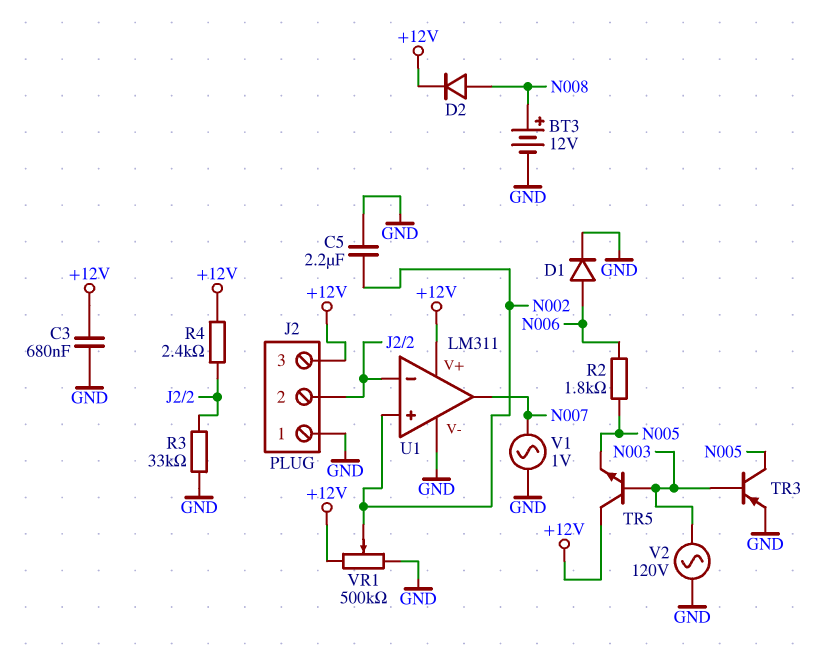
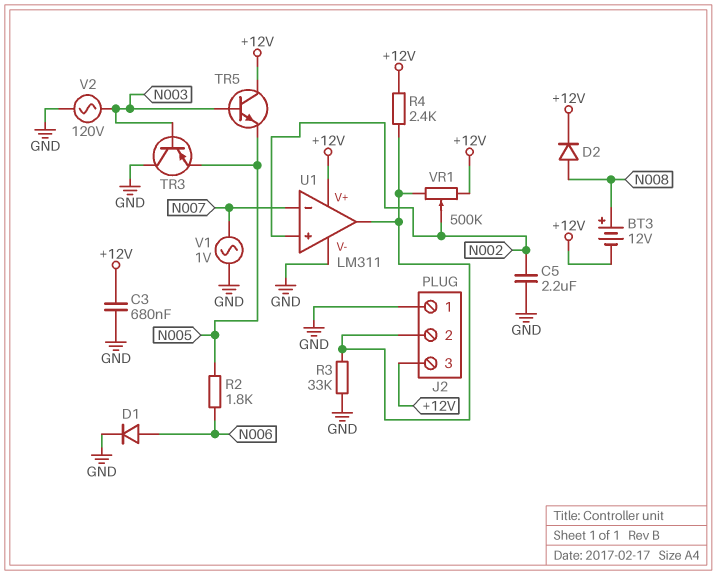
BT3: 12V (plus N008, minus GND) -> 12V (plus N008, minus +12V)
TR3: PNP (B N003, C N005, E GND) -> PNP (B N003, C GND, E N005)
U1 pin in-: J2/2 -> N007
U1 pin out: N007 -> J2/2
VR1: 500k (+12V, GND, wiper N002) -> 500k (+12V, J2/2, wiper N002)

